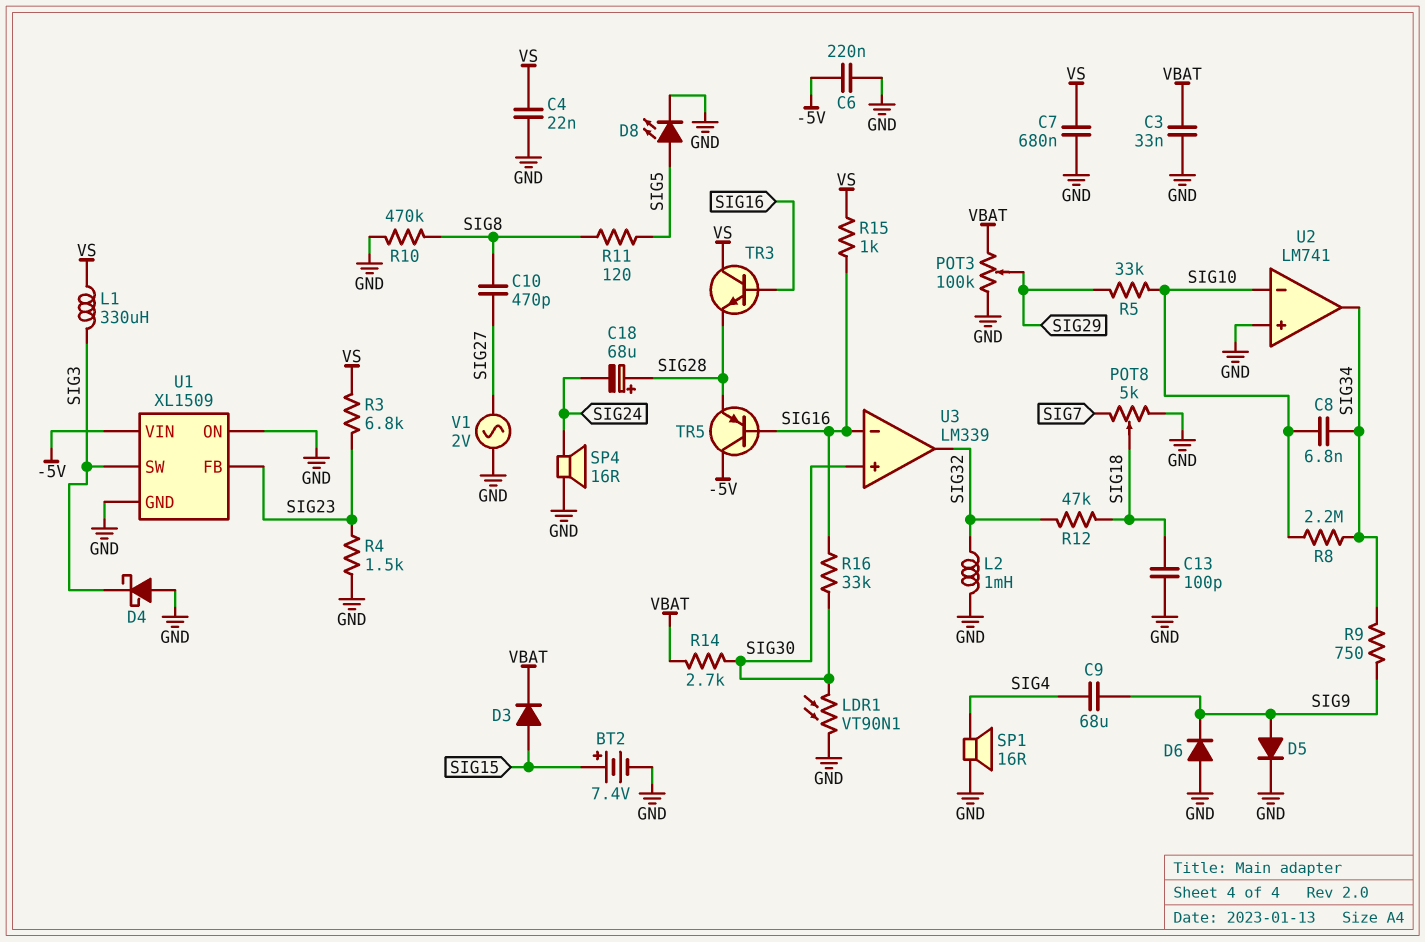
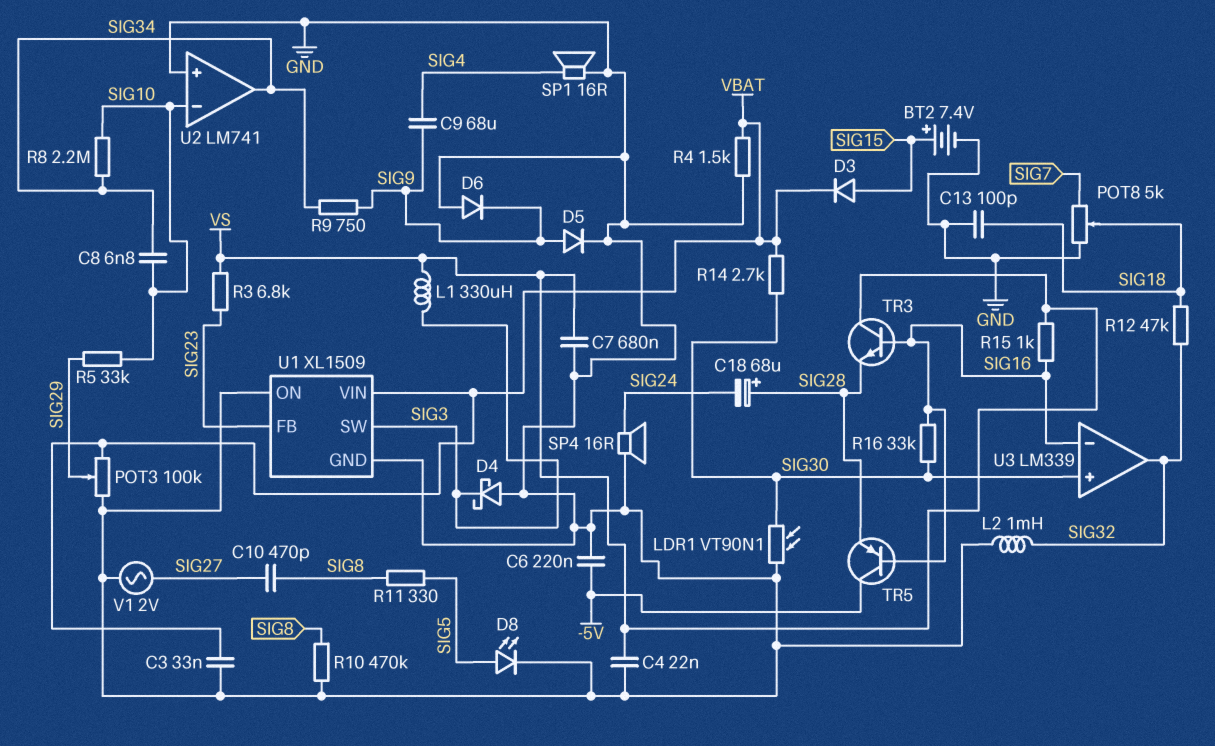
R4: 1.5k (GND, SIG23) -> 1.5k (GND, VBAT)
R11: 120 (SIG5, SIG8) -> 330 (SIG5, SIG8)
U1 pin VIN: -5V -> VBAT

